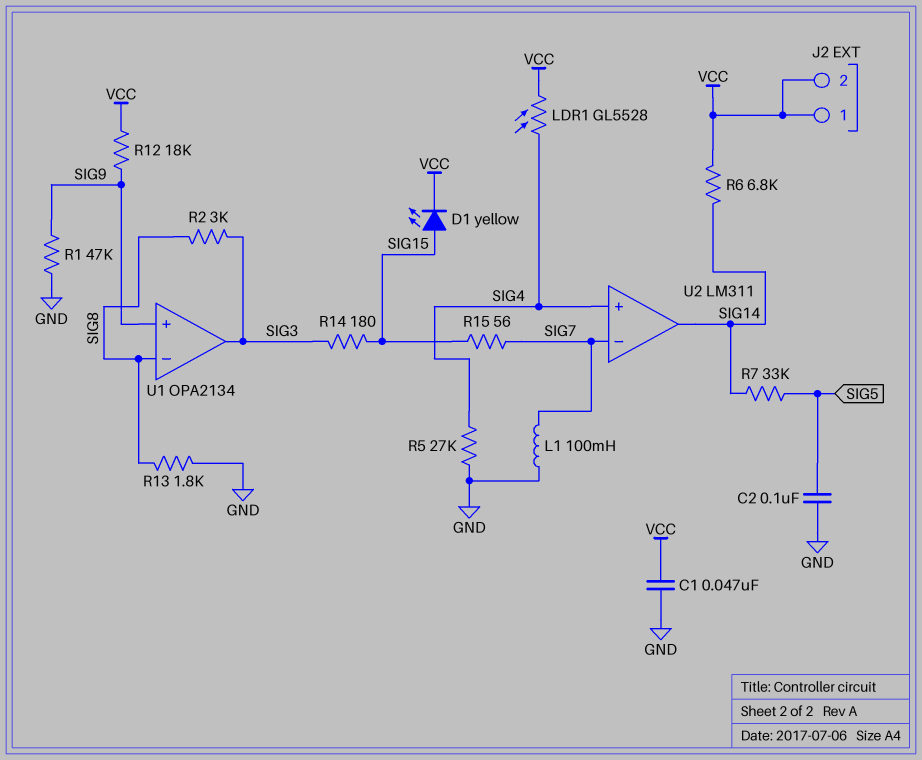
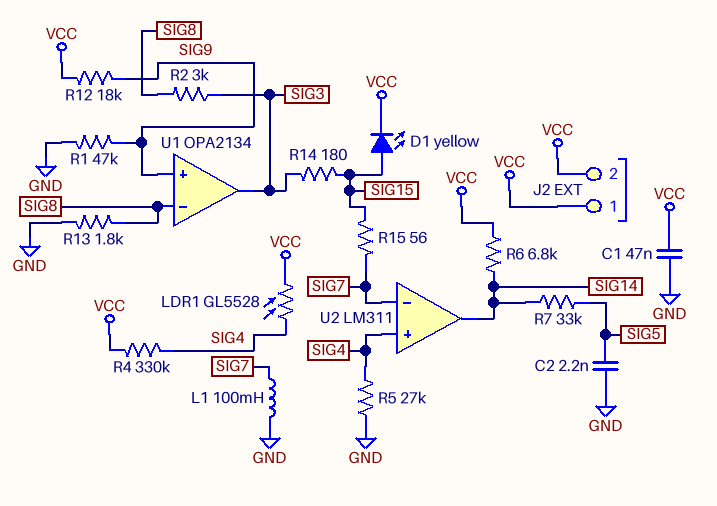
C2: 100nF (GND, SIG5) -> 2.2nF (GND, SIG5)
R4: none -> 330k (SIG4, VCC)

